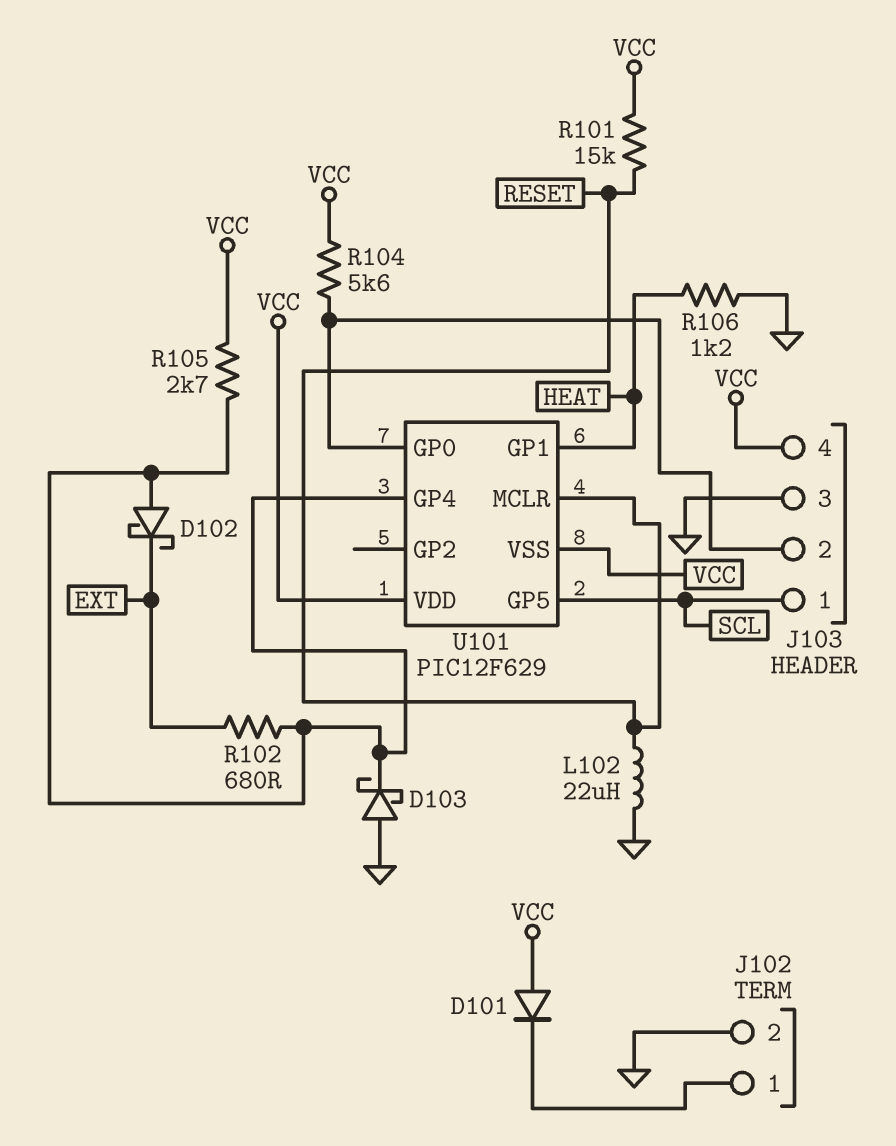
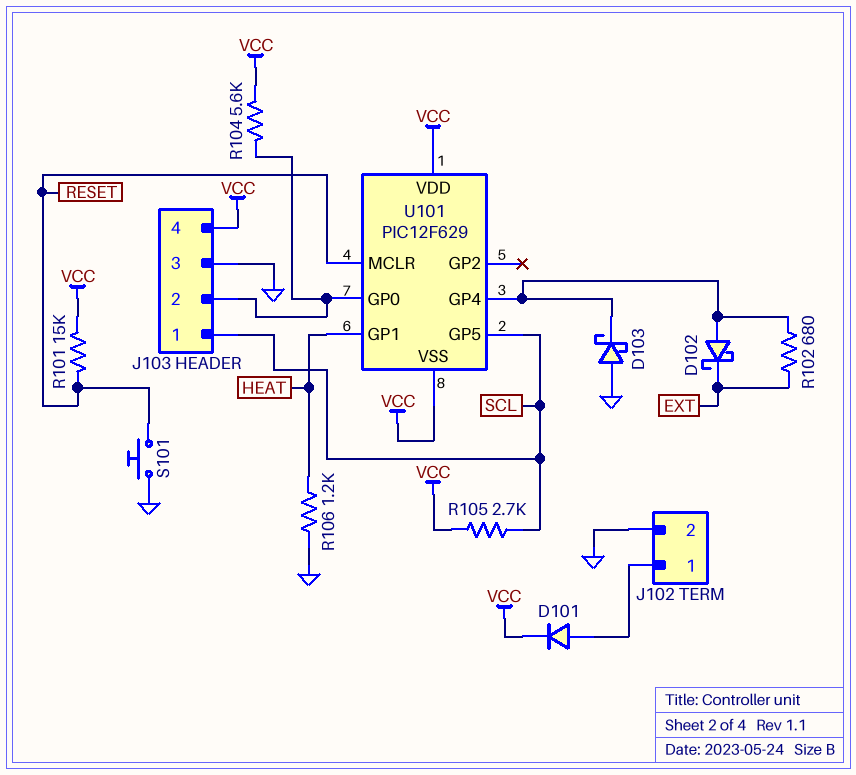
D101: diode (A VCC, K J102/1) -> diode (A J102/1, K VCC)
L102: 22uH (GND, RESET) -> none
R105: 2.7k (U101/GP4, VCC) -> 2.7k (SCL, VCC)
S101: none -> button (GND, RESET)

